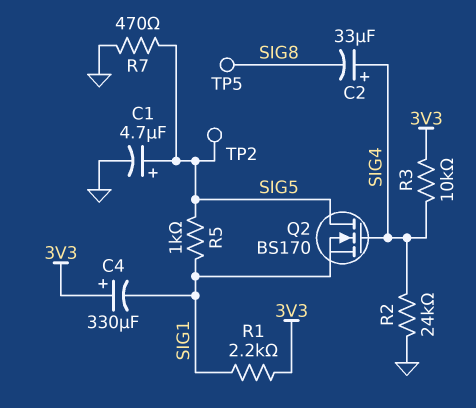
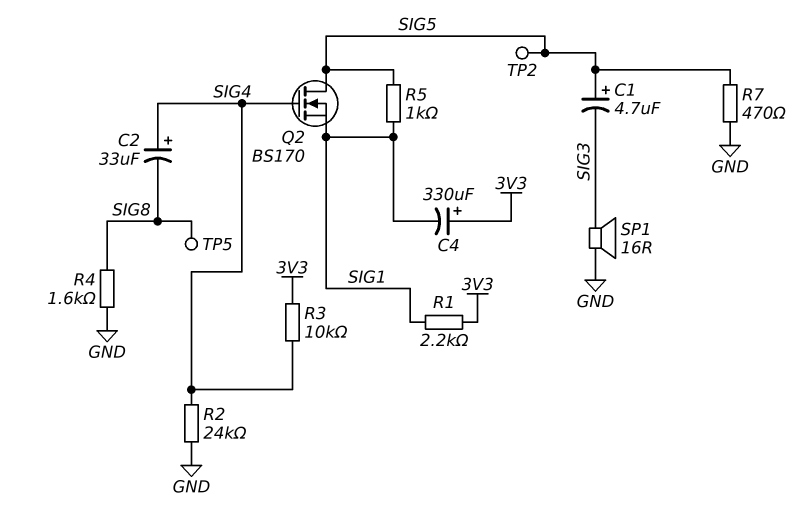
C1: 4.7uF (plus SIG5, minus GND) -> 4.7uF (plus SIG5, minus SIG3)
R4: none -> 1.6k (GND, SIG8)
SP1: none -> speaker 16R (GND, SIG3)

